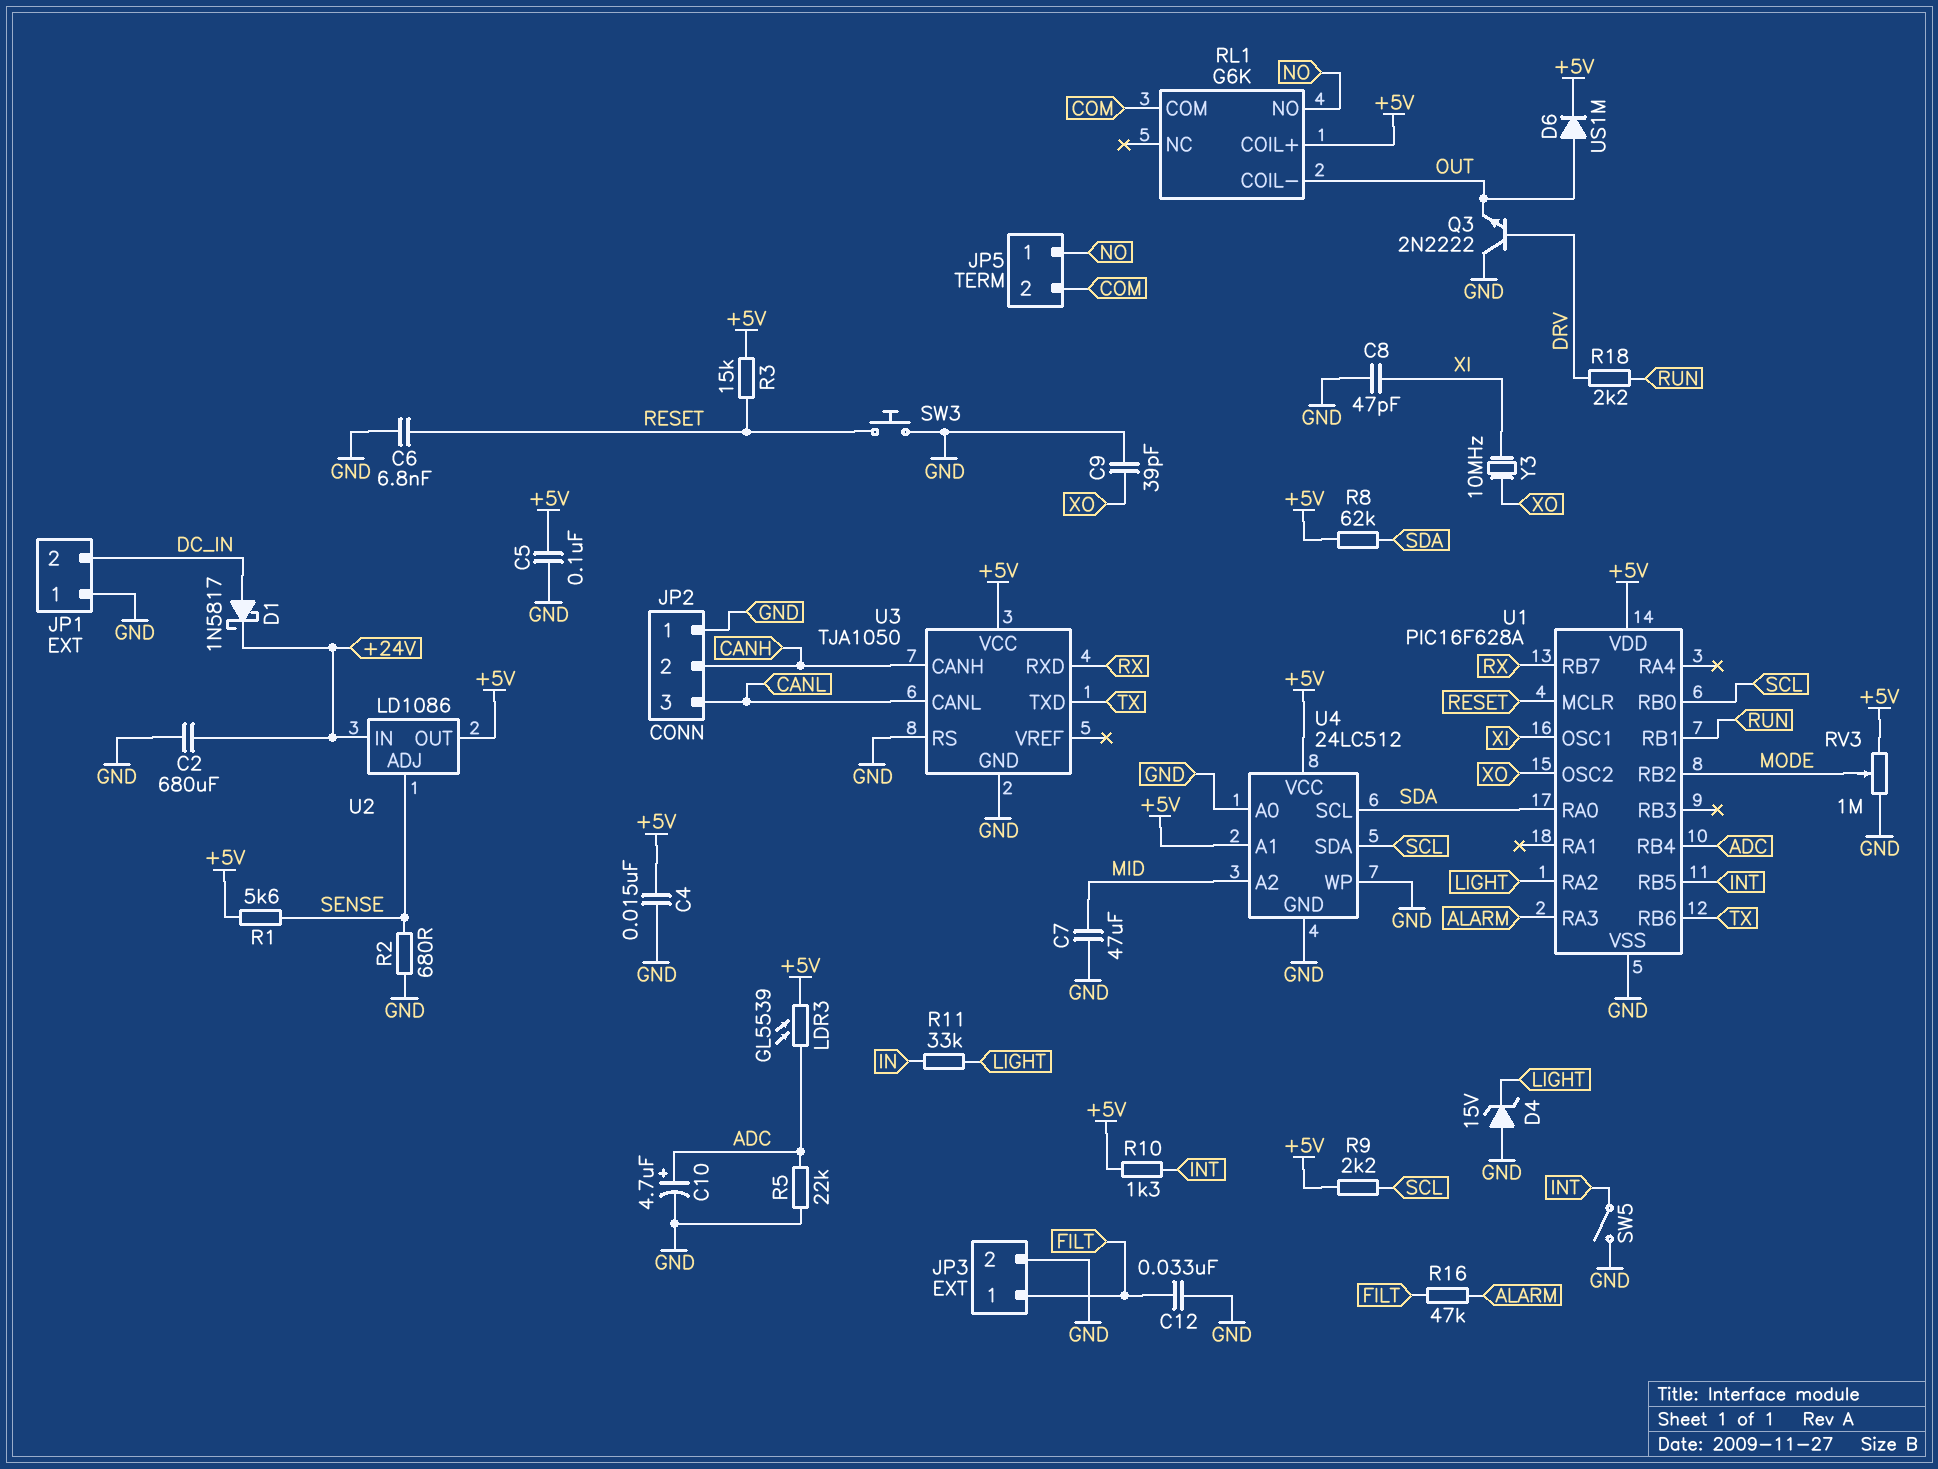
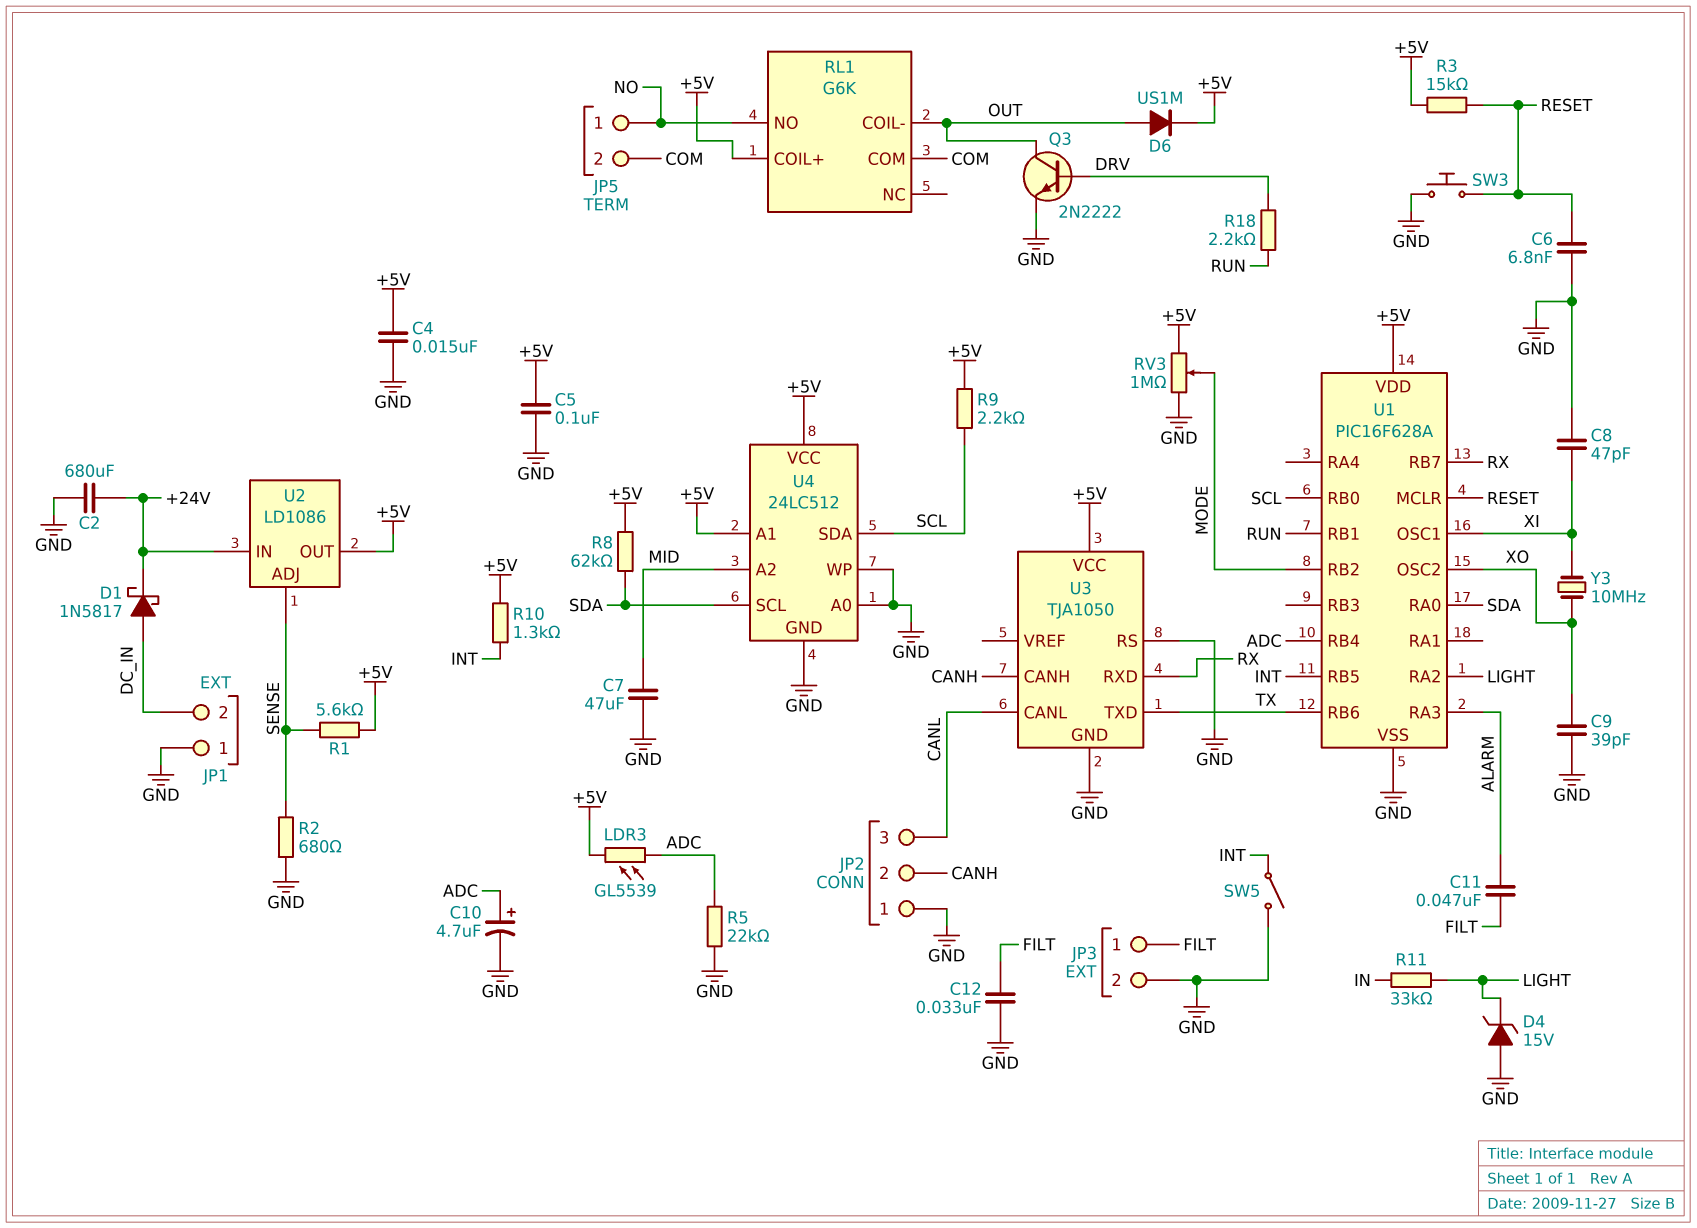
C11: none -> 47nF (ALARM, FILT)
Q3: NPN 2N2222 (B DRV, C GND, E OUT) -> NPN 2N2222 (B DRV, C OUT, E GND)
R16: 47k (ALARM, FILT) -> none

